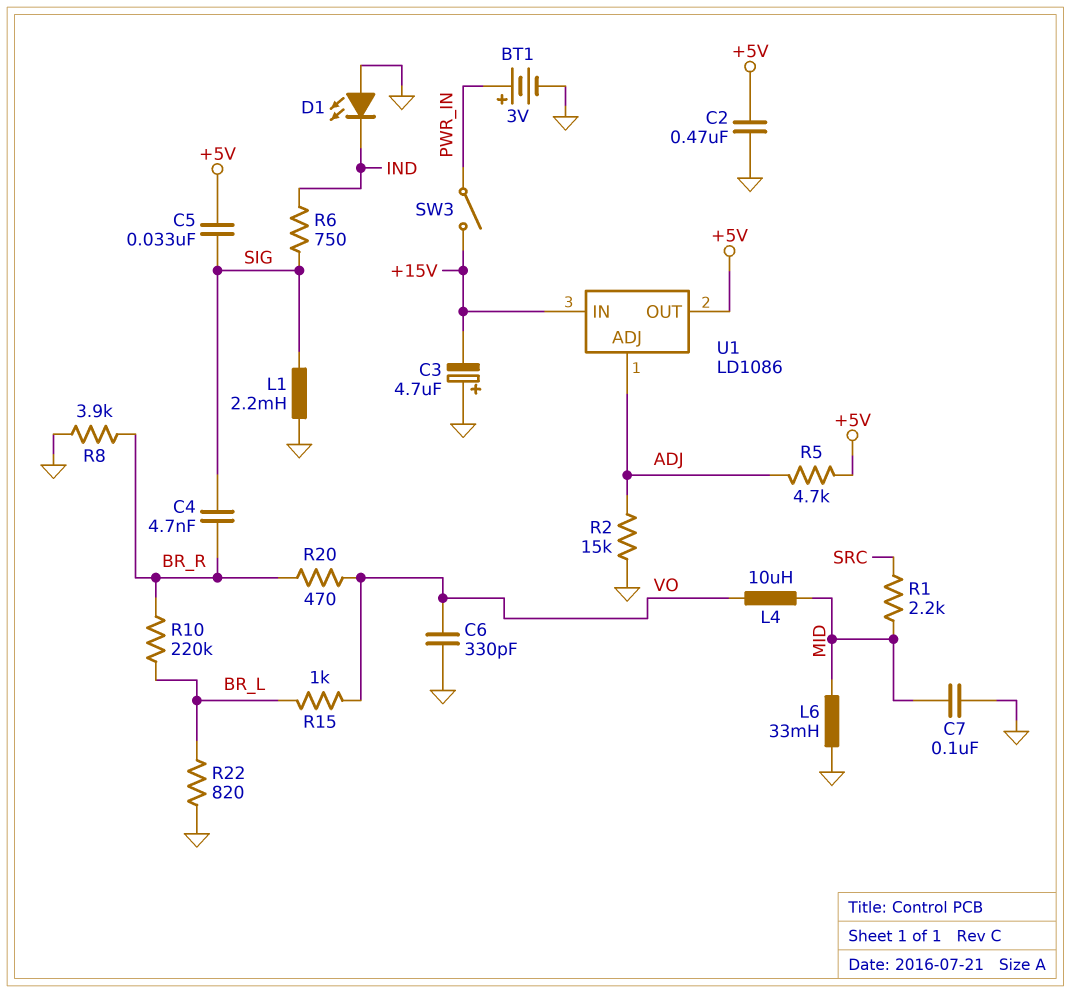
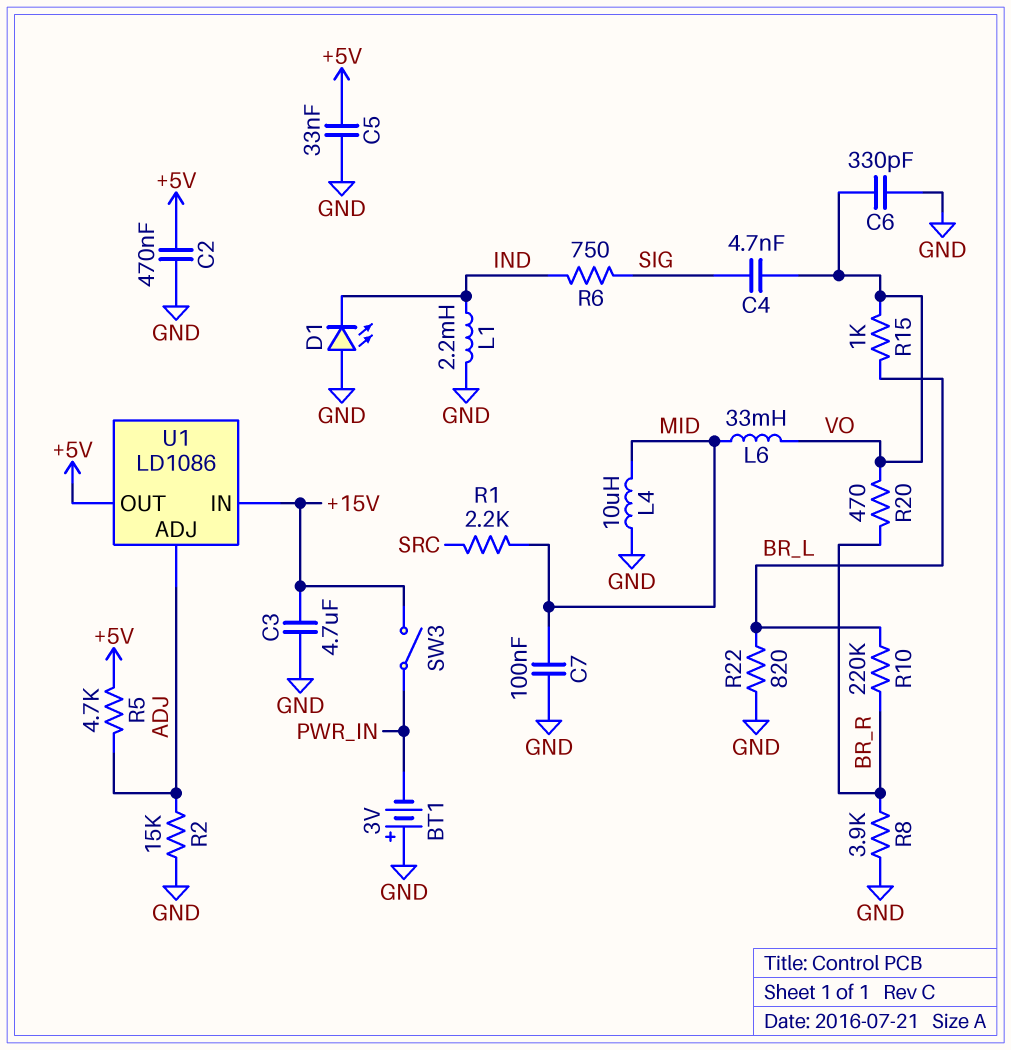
BT1: 3V (plus PWR_IN, minus GND) -> 3V (plus GND, minus PWR_IN)
C3: 4.7uF (plus GND, minus +15V) -> 4.7uF (+15V, GND)
C4: 4.7nF (BR_R, SIG) -> 4.7nF (SIG, VO)
C5: 33nF (+5V, SIG) -> 33nF (+5V, GND)
L1: 2.2mH (GND, SIG) -> 2.2mH (GND, IND)
L4: 10uH (MID, VO) -> 10uH (GND, MID)
L6: 33mH (GND, MID) -> 33mH (MID, VO)

